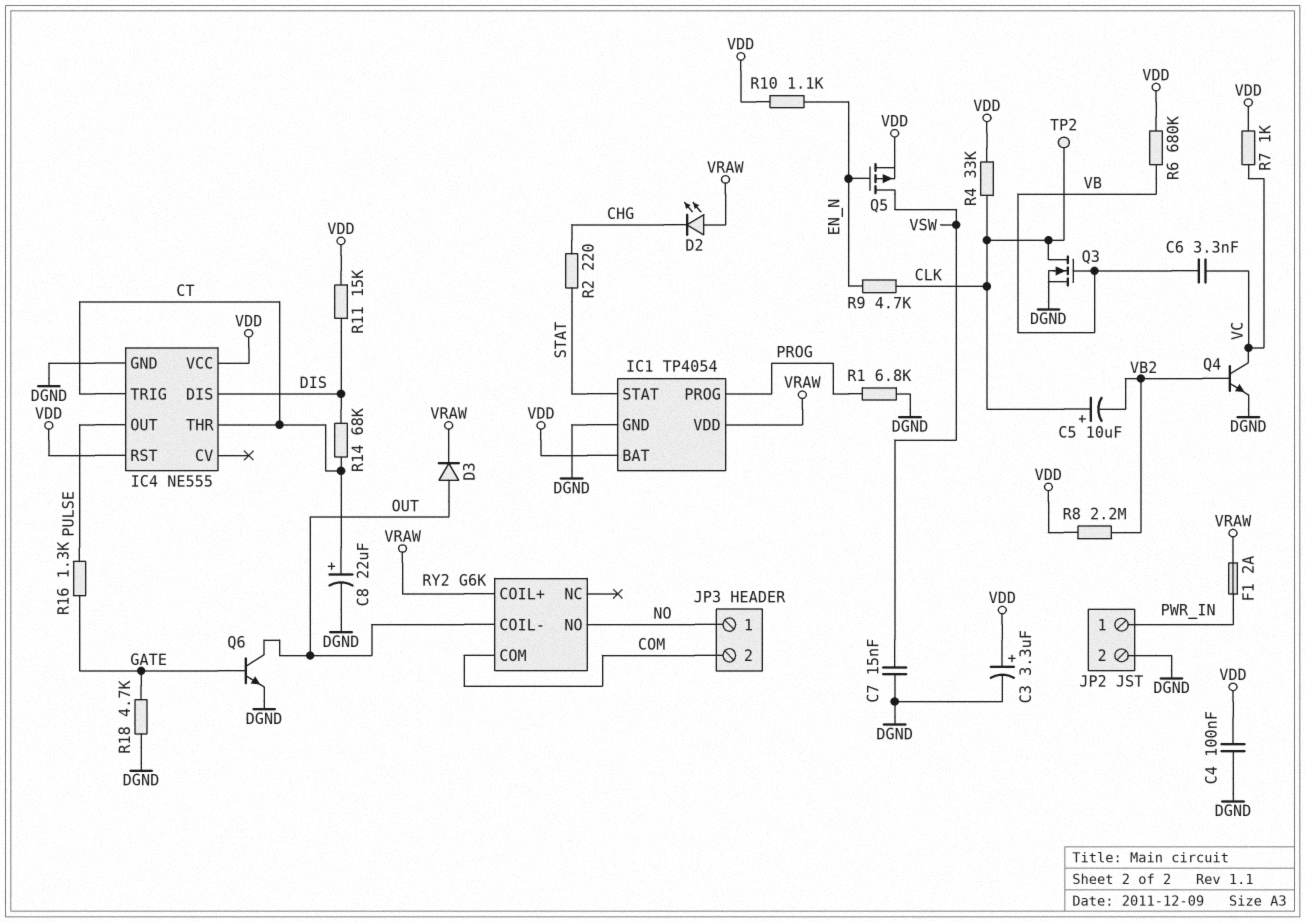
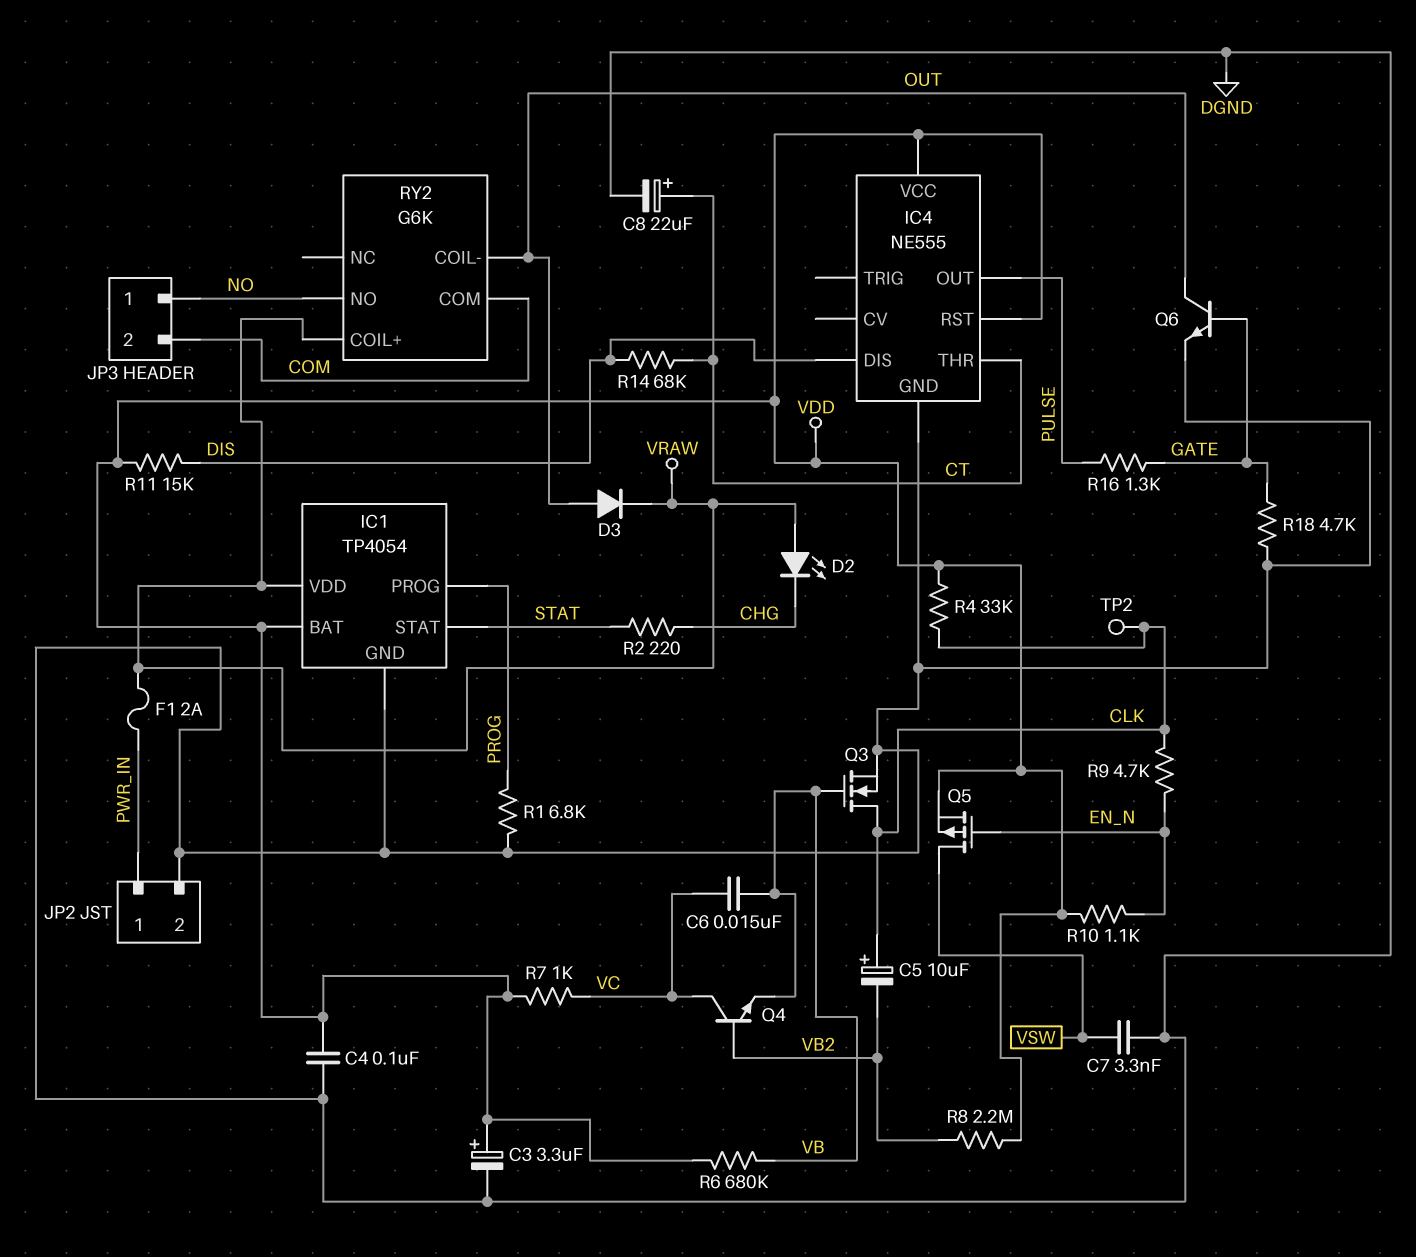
C6: 3.3nF (VB, VC) -> 15nF (VB, VC)
C7: 15nF (DGND, VSW) -> 3.3nF (DGND, VSW)
IC4 pin TRIG: CT -> none
Q4: NPN (B VB2, C VC, E DGND) -> NPN (B VB2, C VC, E VB)

